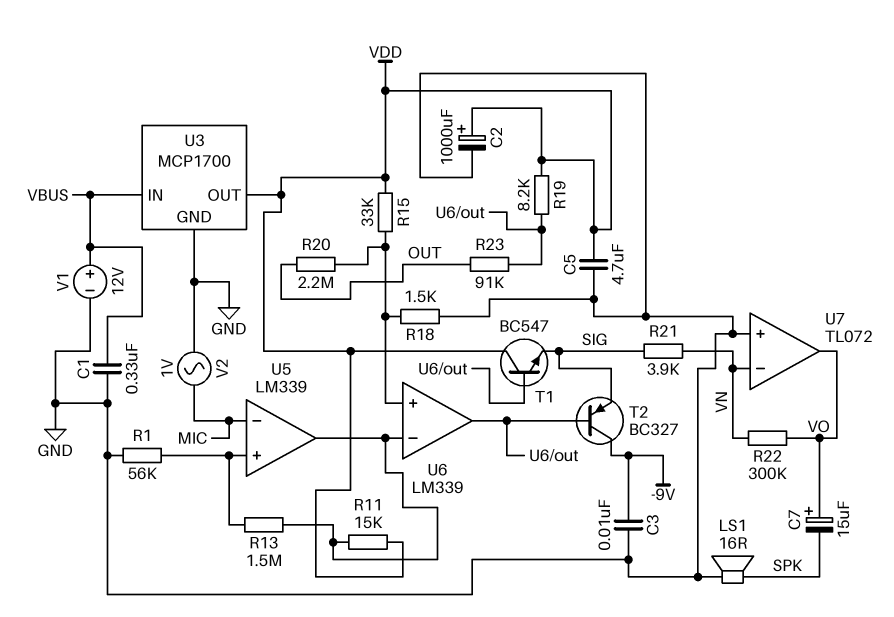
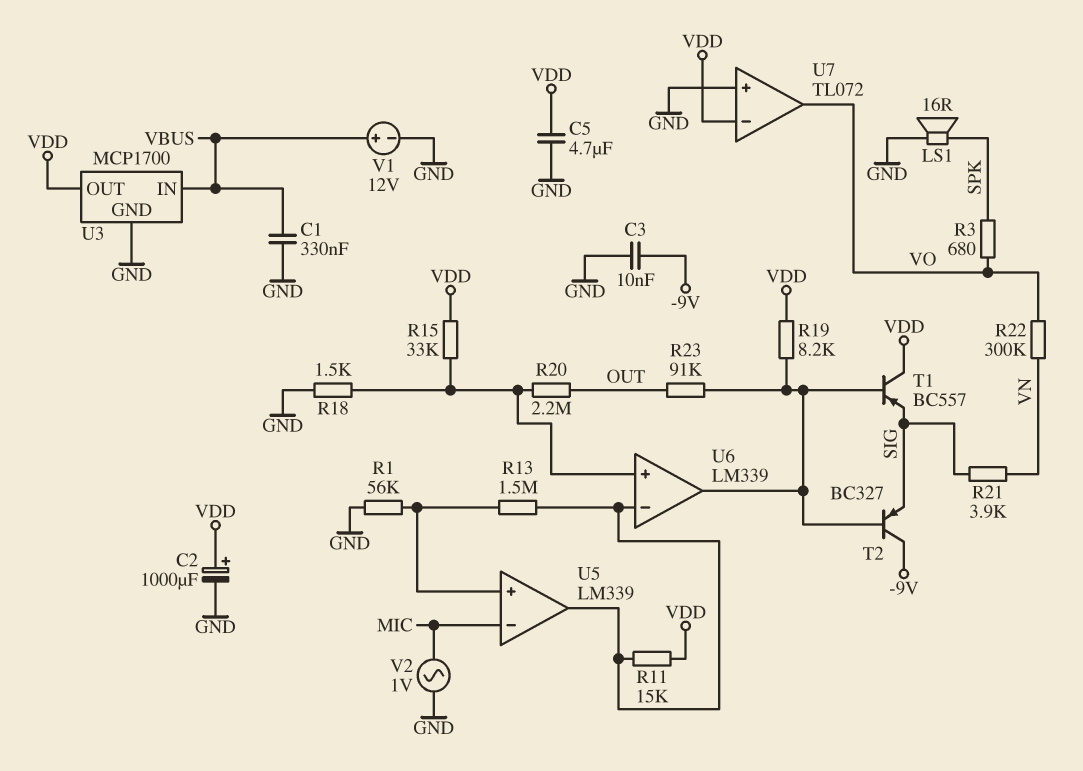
C7: 15uF (plus VO, minus SPK) -> none
R3: none -> 680 (SPK, VO)
T1: NPN BC547 (B U6/out, C VDD, E SIG) -> PNP BC557 (B U6/out, C VDD, E SIG)
U7 pin in-: VN -> VDD

